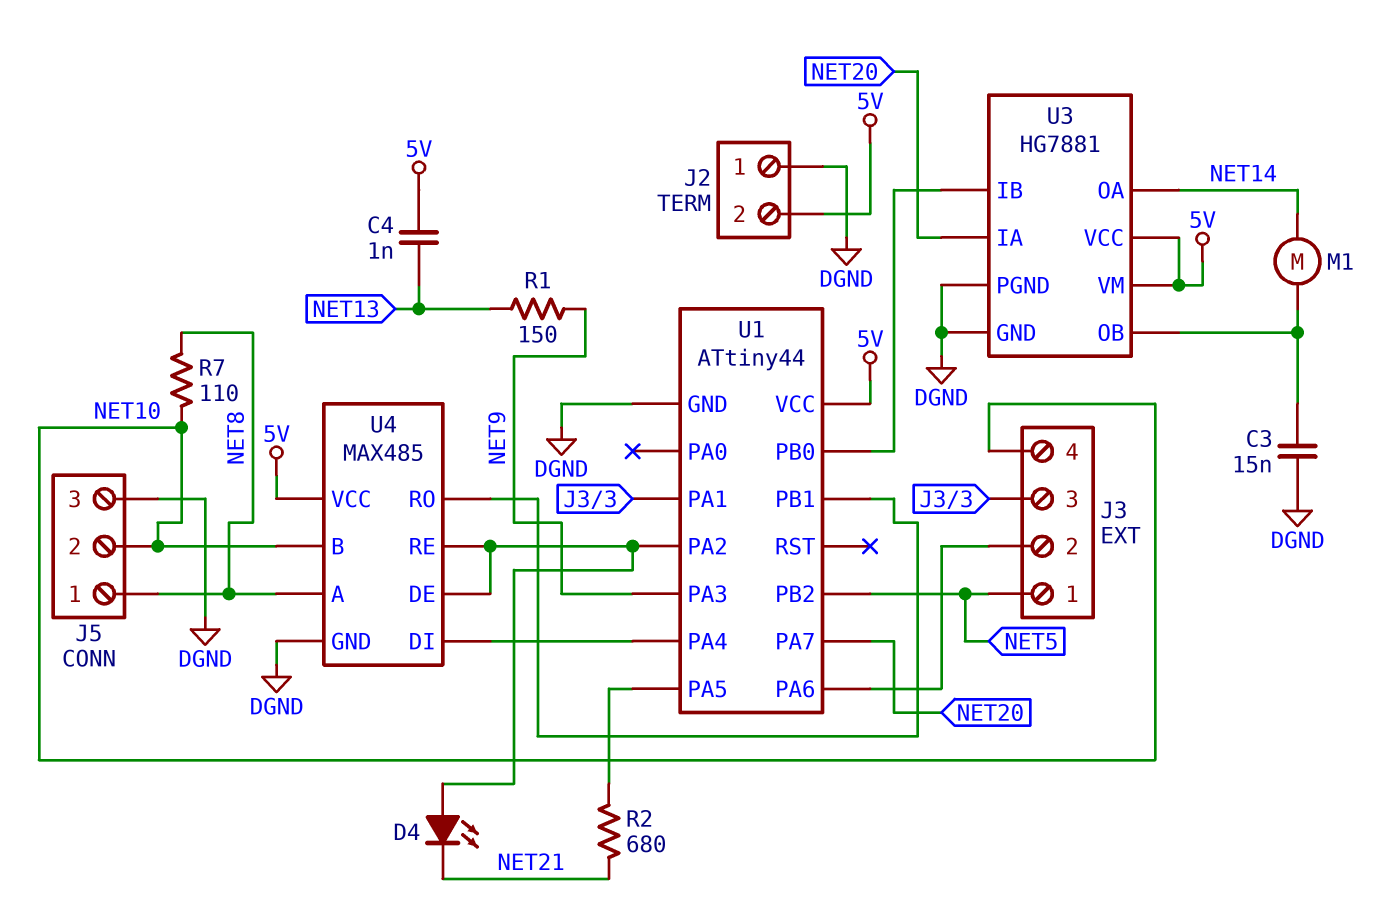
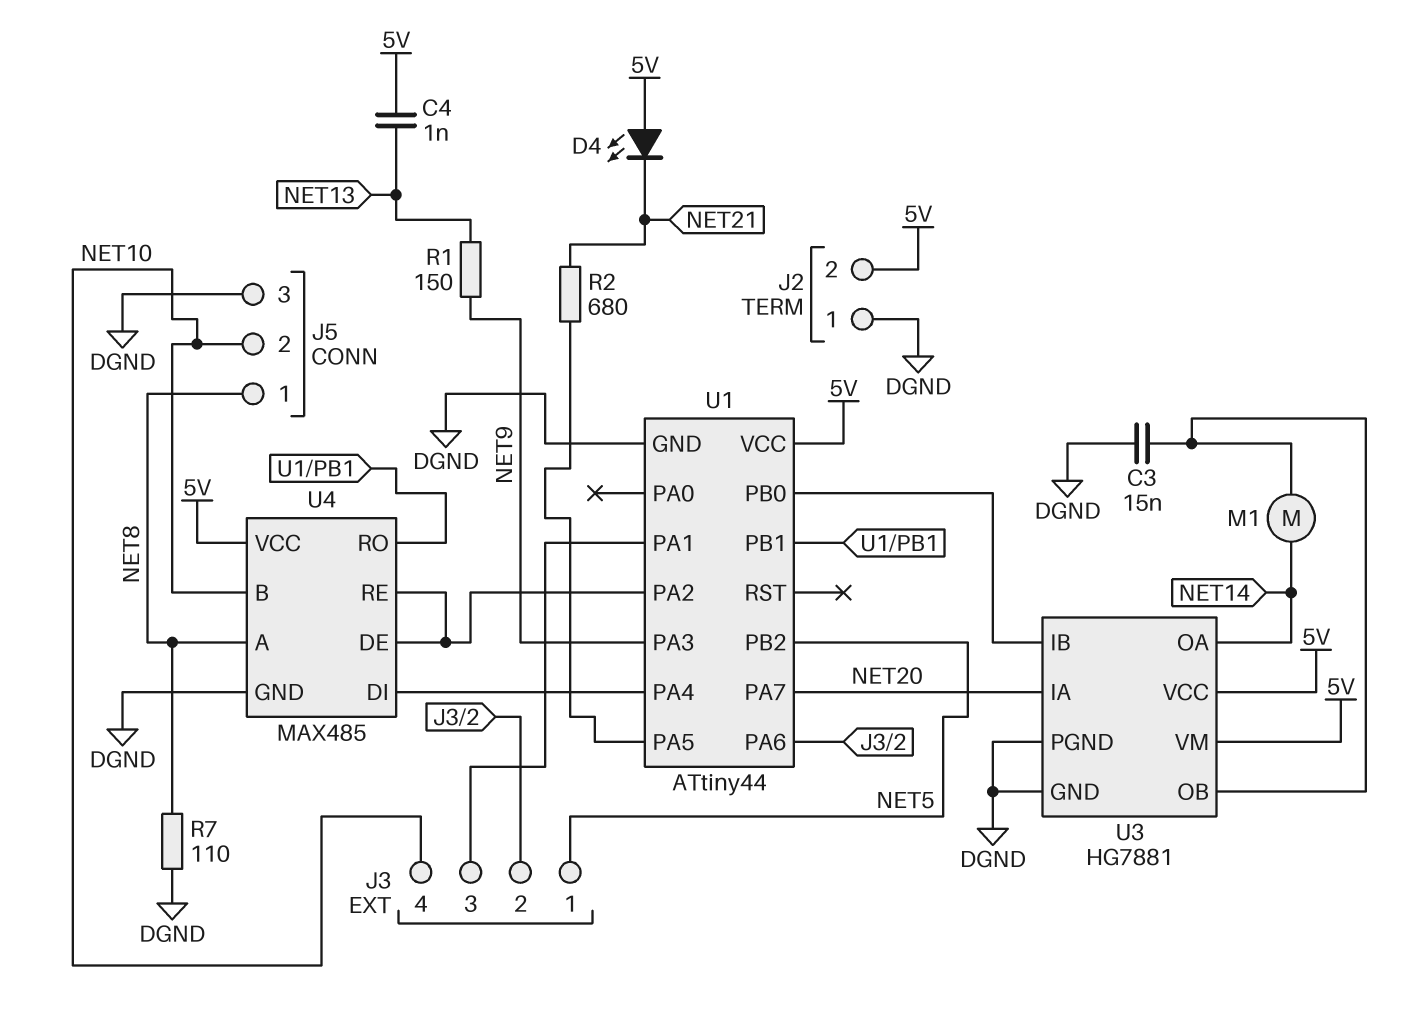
D4: LED (A U1/PA2, K NET21) -> LED (A 5V, K NET21)
R7: 110 (NET8, NET10) -> 110 (DGND, NET8)

